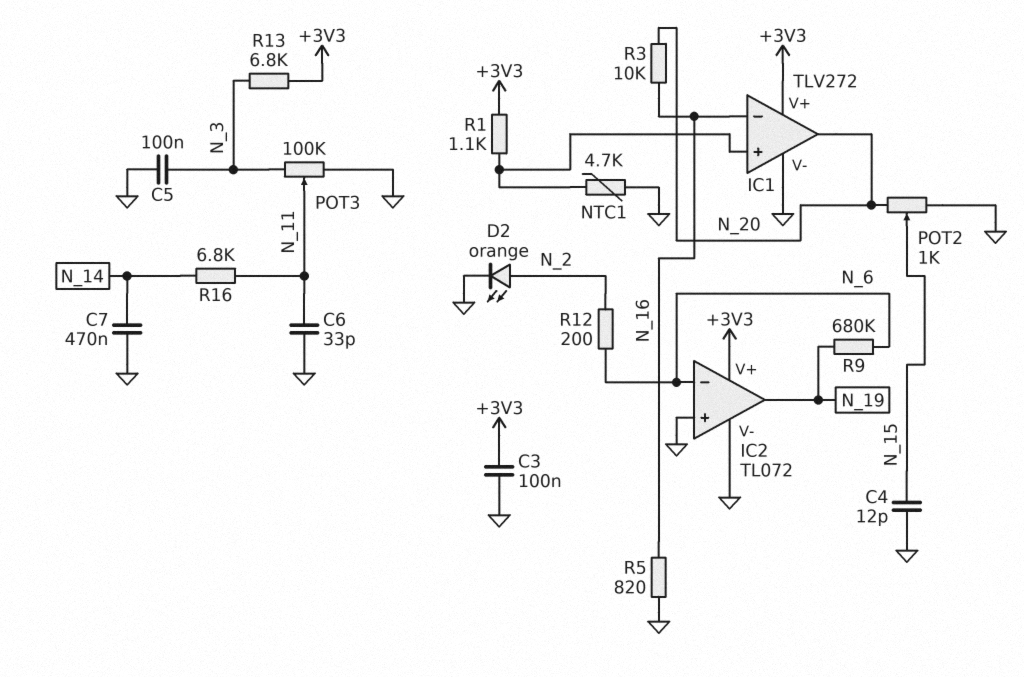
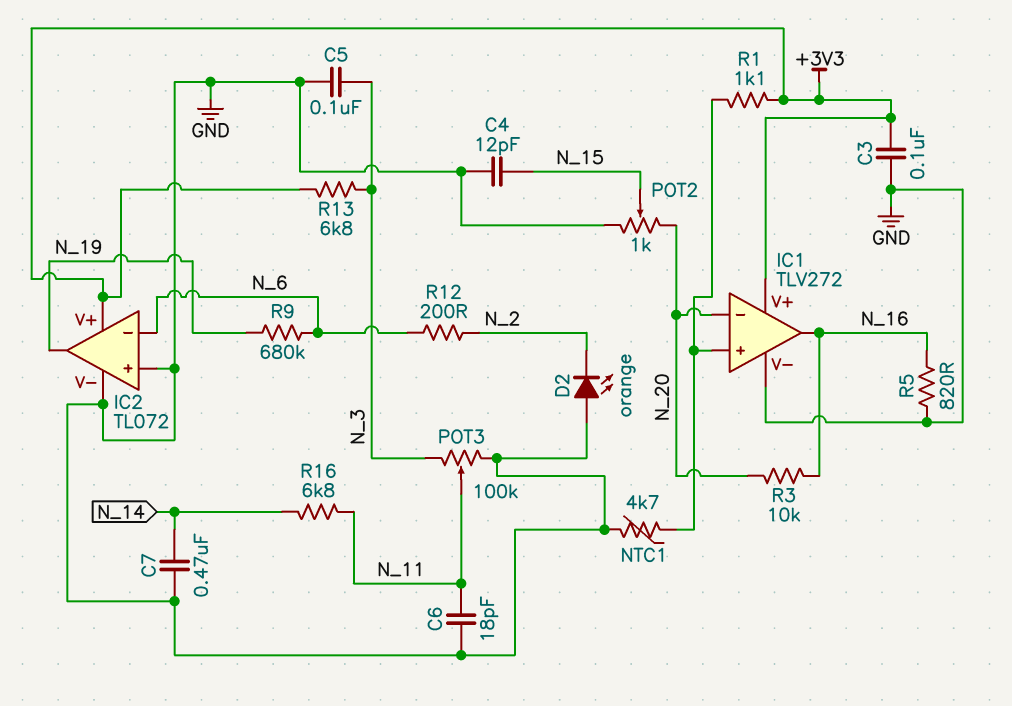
C6: 33pF (GND, N_11) -> 18pF (GND, N_11)
D2: LED orange (A N_2, K GND) -> LED orange (A GND, K N_2)
IC1 pin in-: N_16 -> N_20
IC1 pin out: N_20 -> N_16

